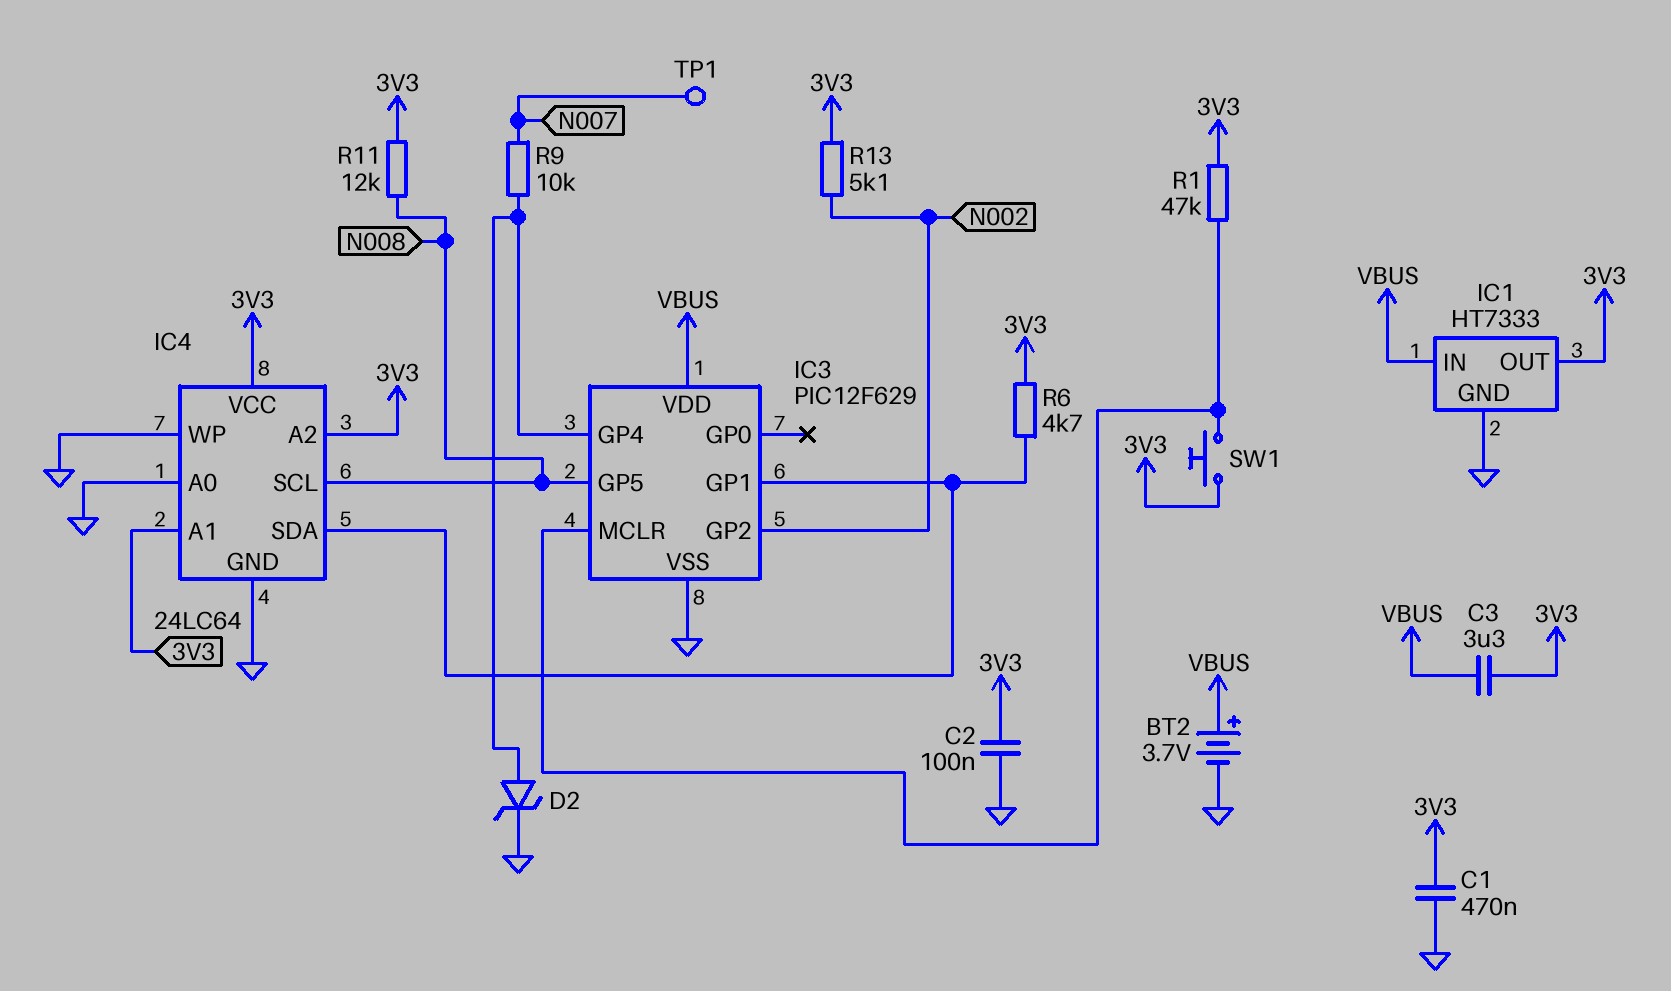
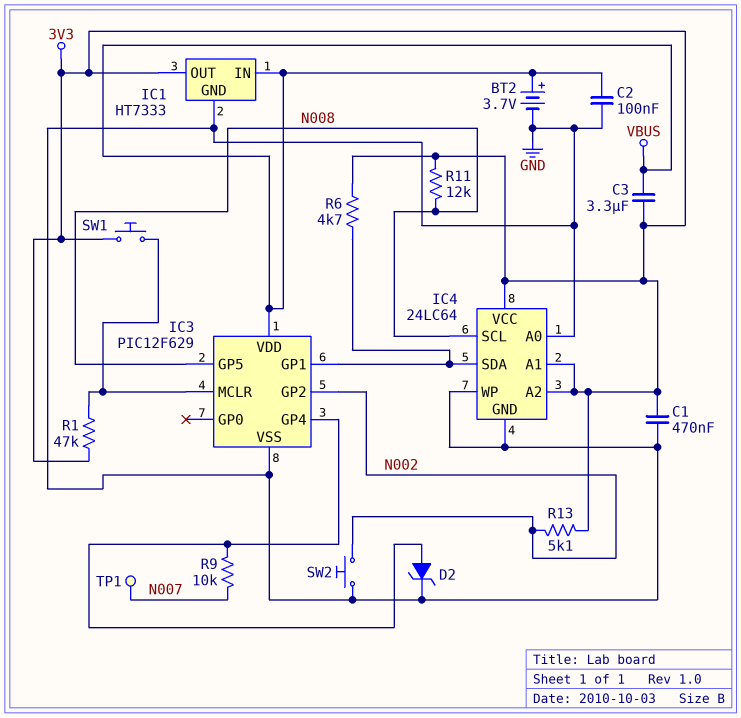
C2: 100nF (3V3, GND) -> 100nF (GND, VBUS)
SW2: none -> button (GND, N002)

